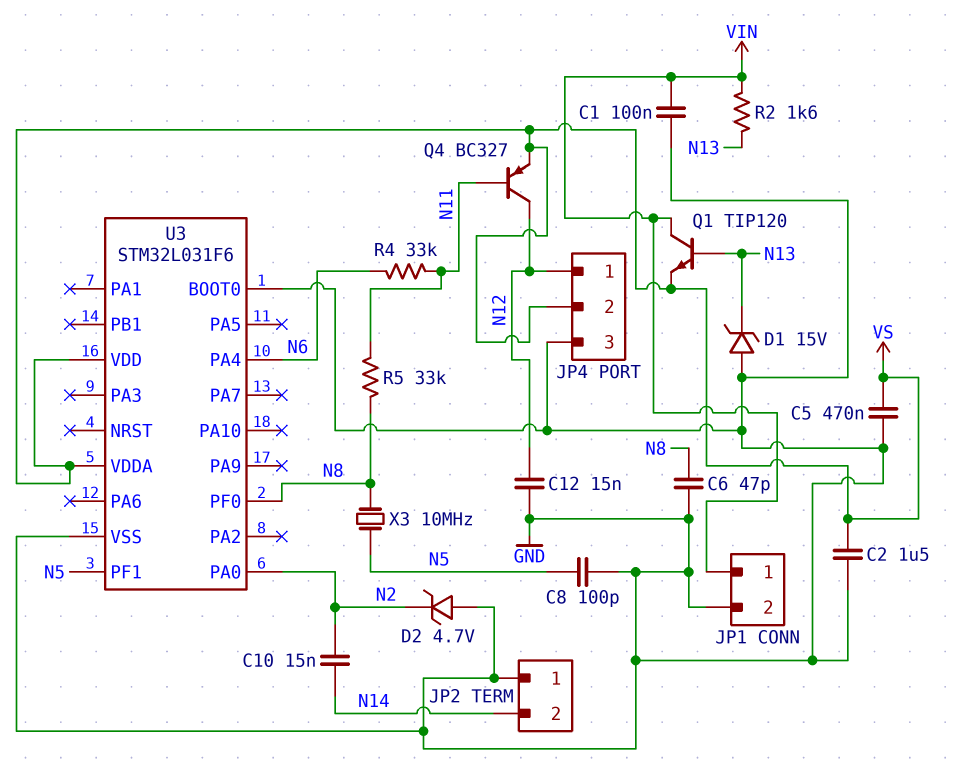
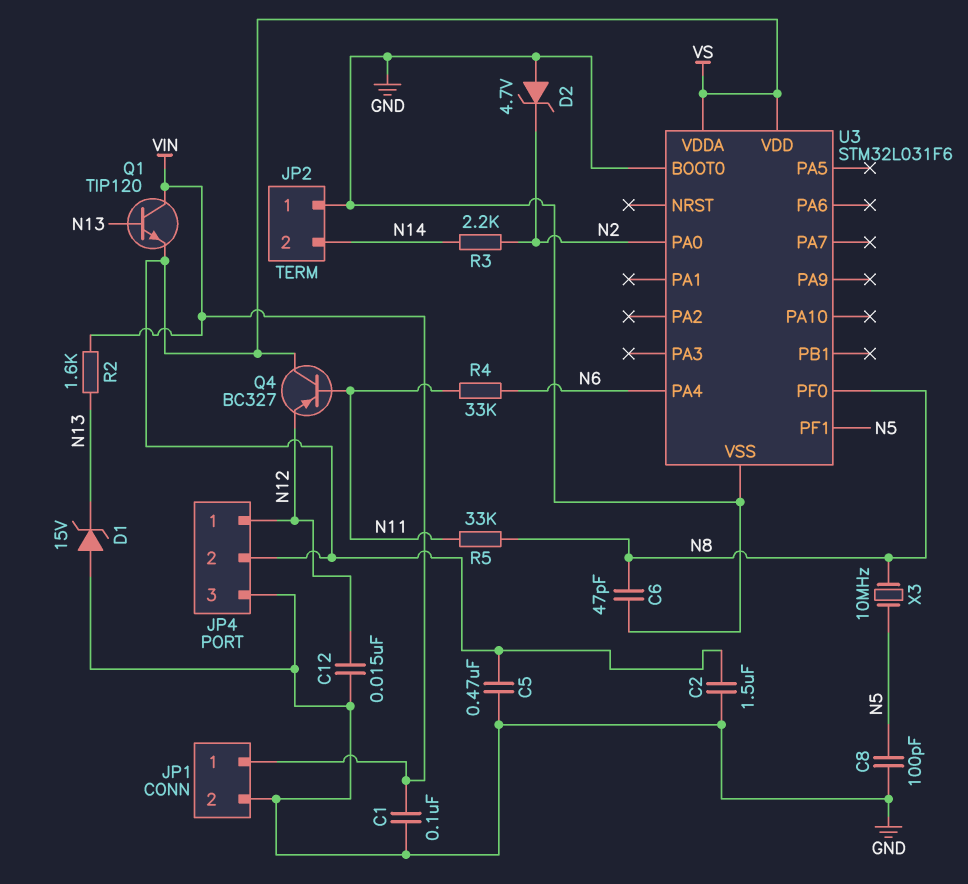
C10: 15nF (N2, N14) -> none
Q4: PNP BC327 (B N11, C N12, E VS) -> PNP BC327 (B N11, C VS, E N12)
R3: none -> 2.2k (N2, N14)

